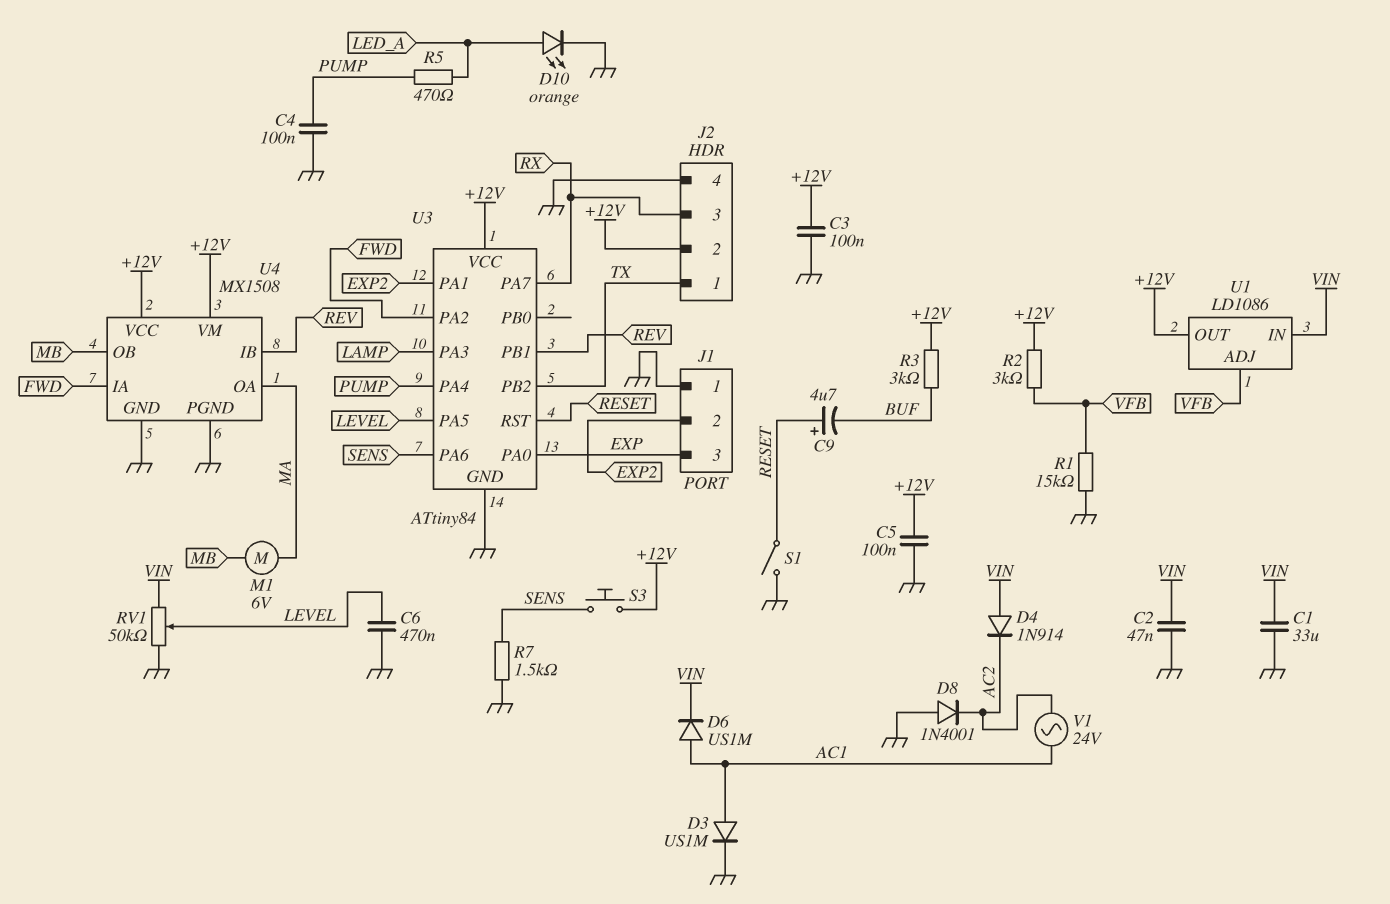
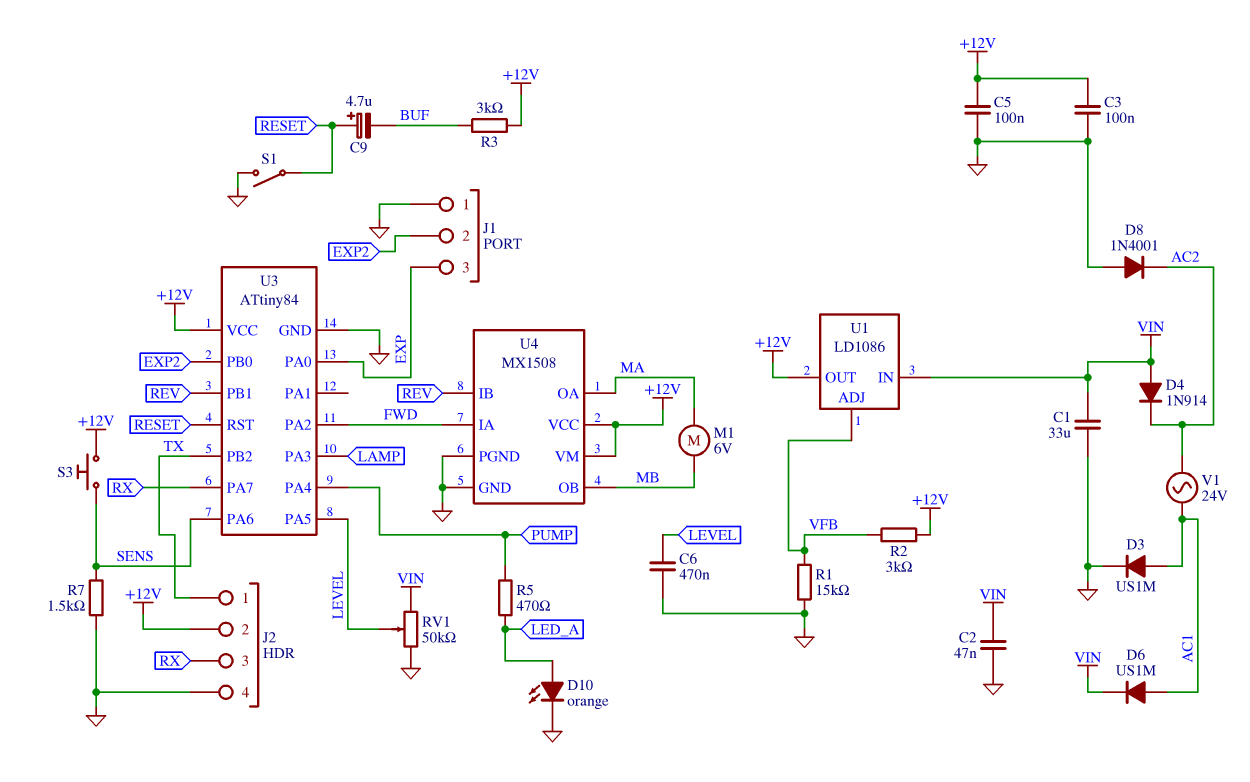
C4: 100nF (GND, PUMP) -> none
U3 pin PA1: EXP2 -> none
U3 pin PB0: none -> EXP2

